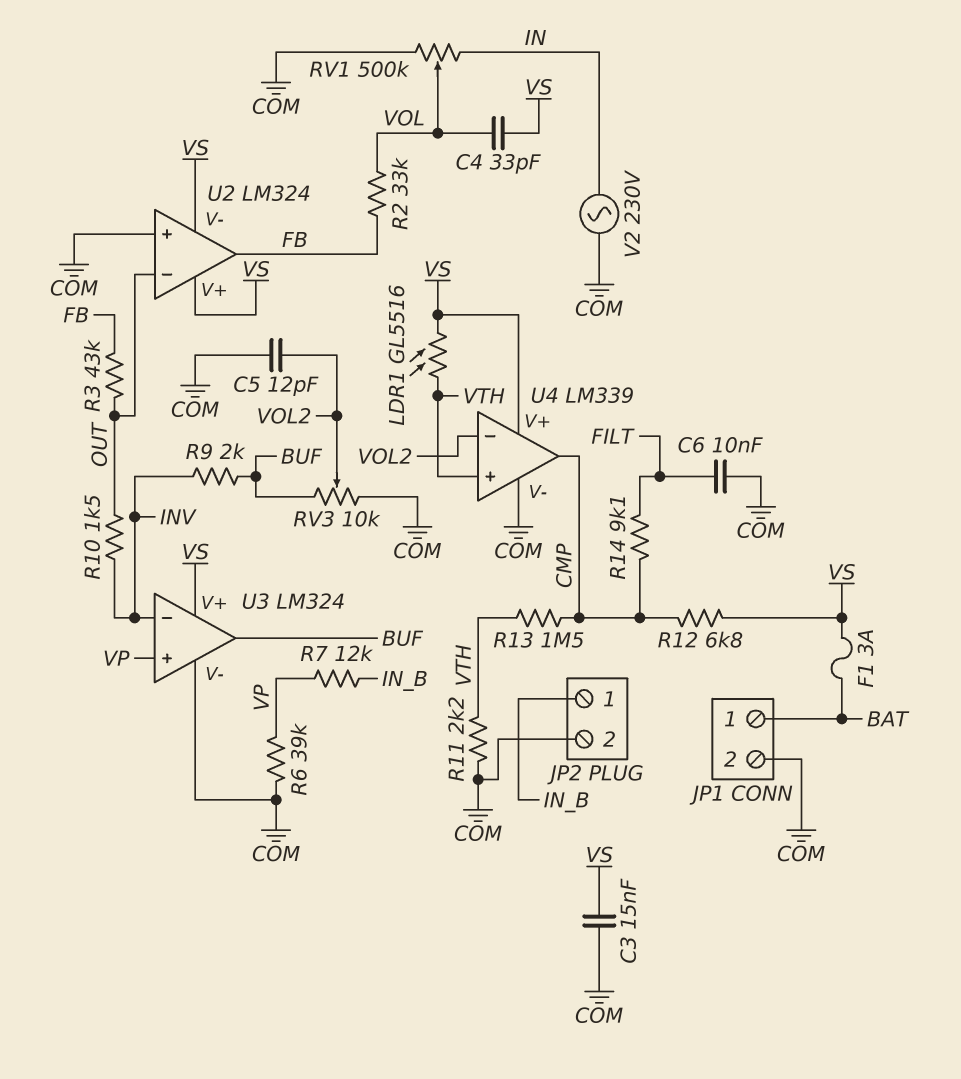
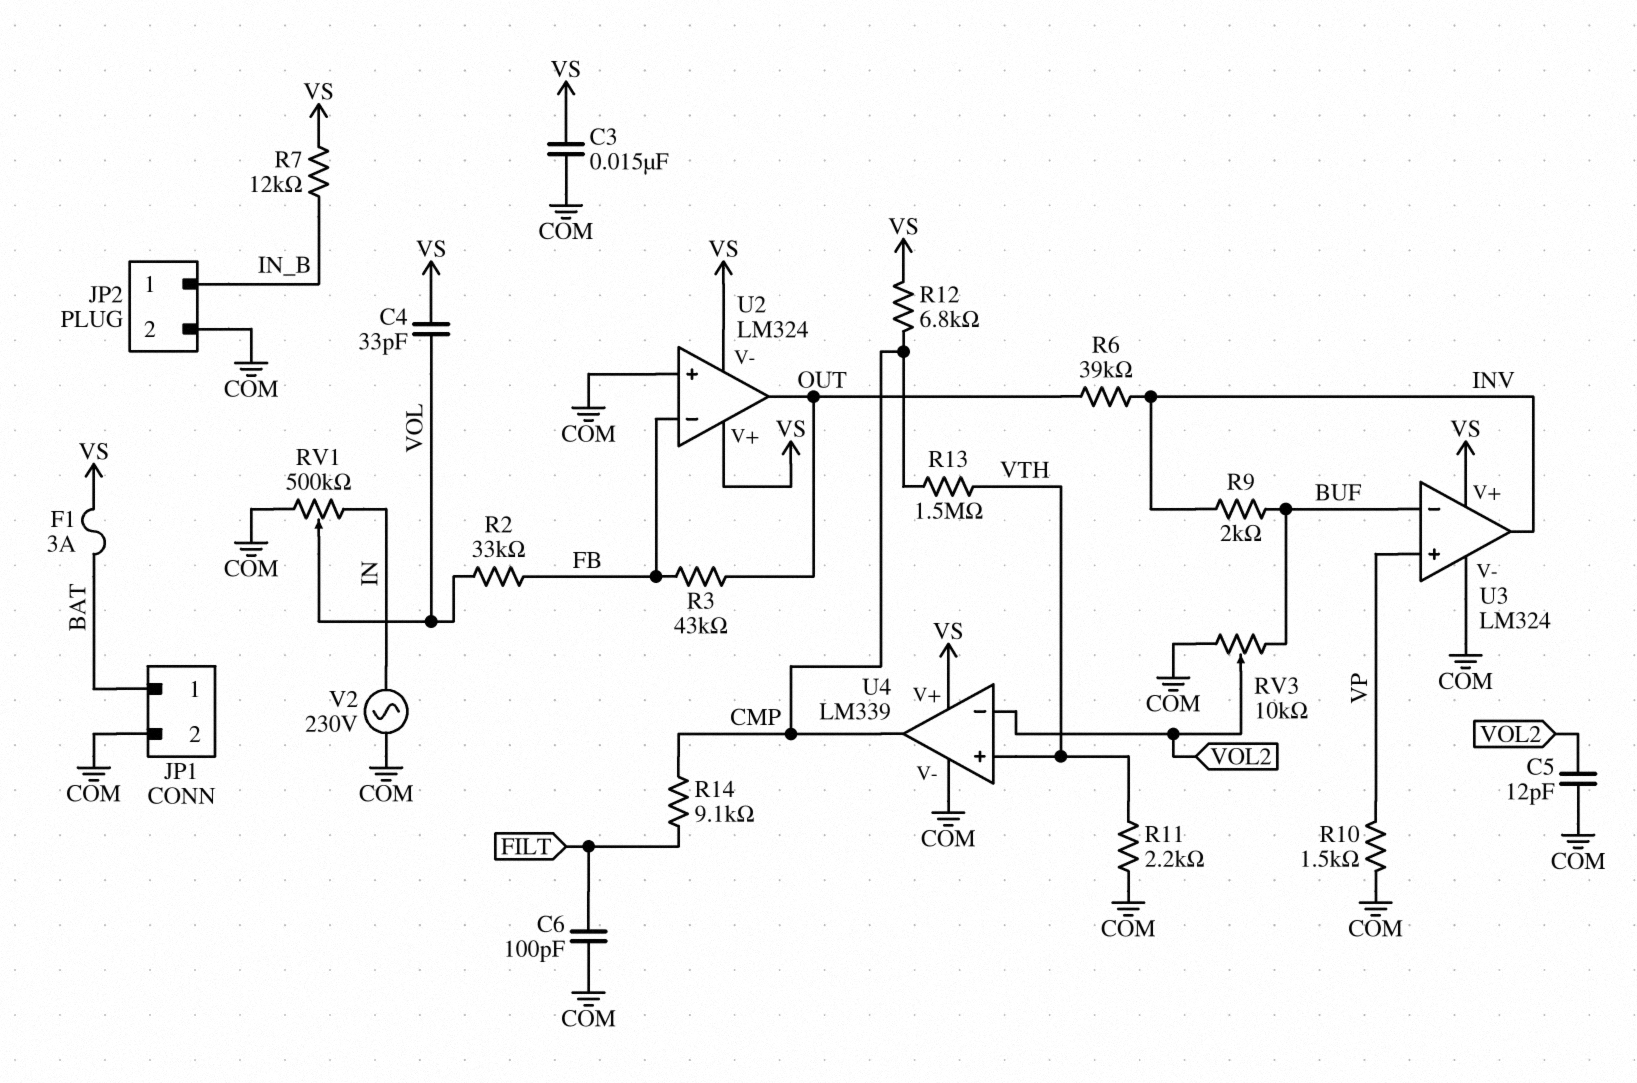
C6: 10nF (COM, FILT) -> 100pF (COM, FILT)
LDR1: GL5516 (VS, VTH) -> none
R6: 39k (COM, VP) -> 39k (INV, OUT)
R7: 12k (IN_B, VP) -> 12k (IN_B, VS)
R10: 1.5k (INV, OUT) -> 1.5k (COM, VP)
U2 pin in-: OUT -> FB
U2 pin out: FB -> OUT
U3 pin in-: INV -> BUF
U3 pin out: BUF -> INV

